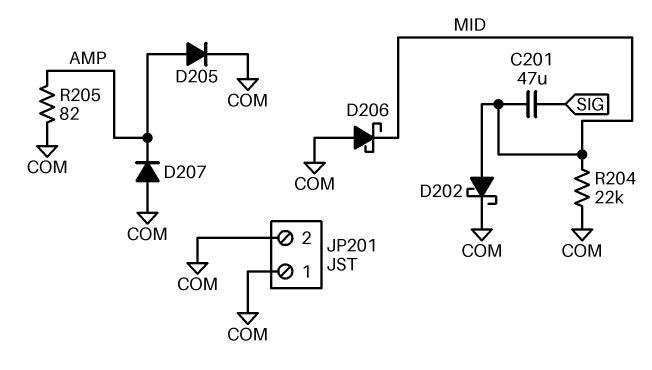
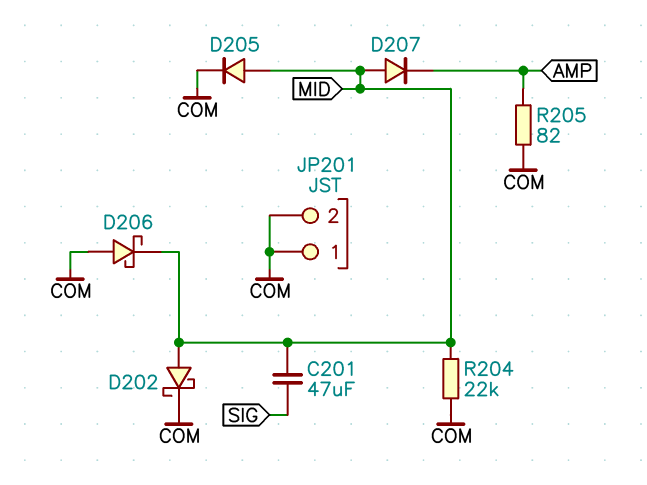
D205: diode (A AMP, K COM) -> diode (A MID, K COM)
D207: diode (A COM, K AMP) -> diode (A MID, K AMP)

